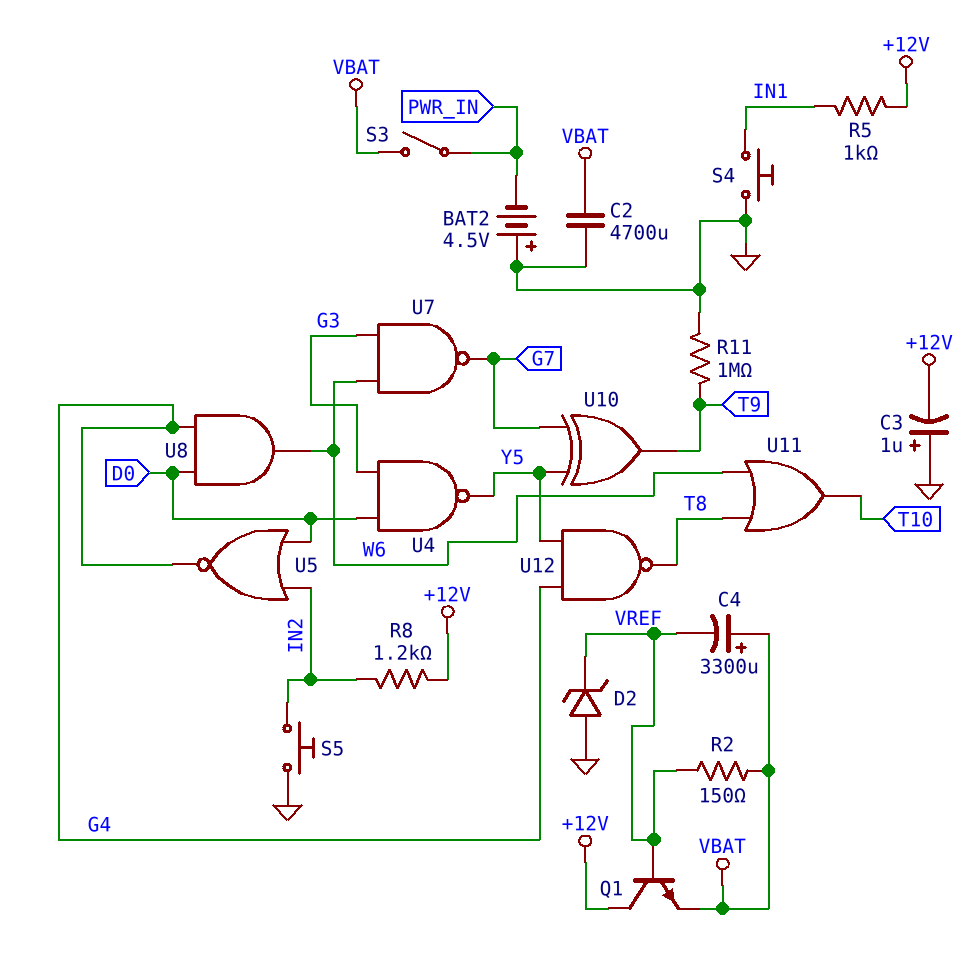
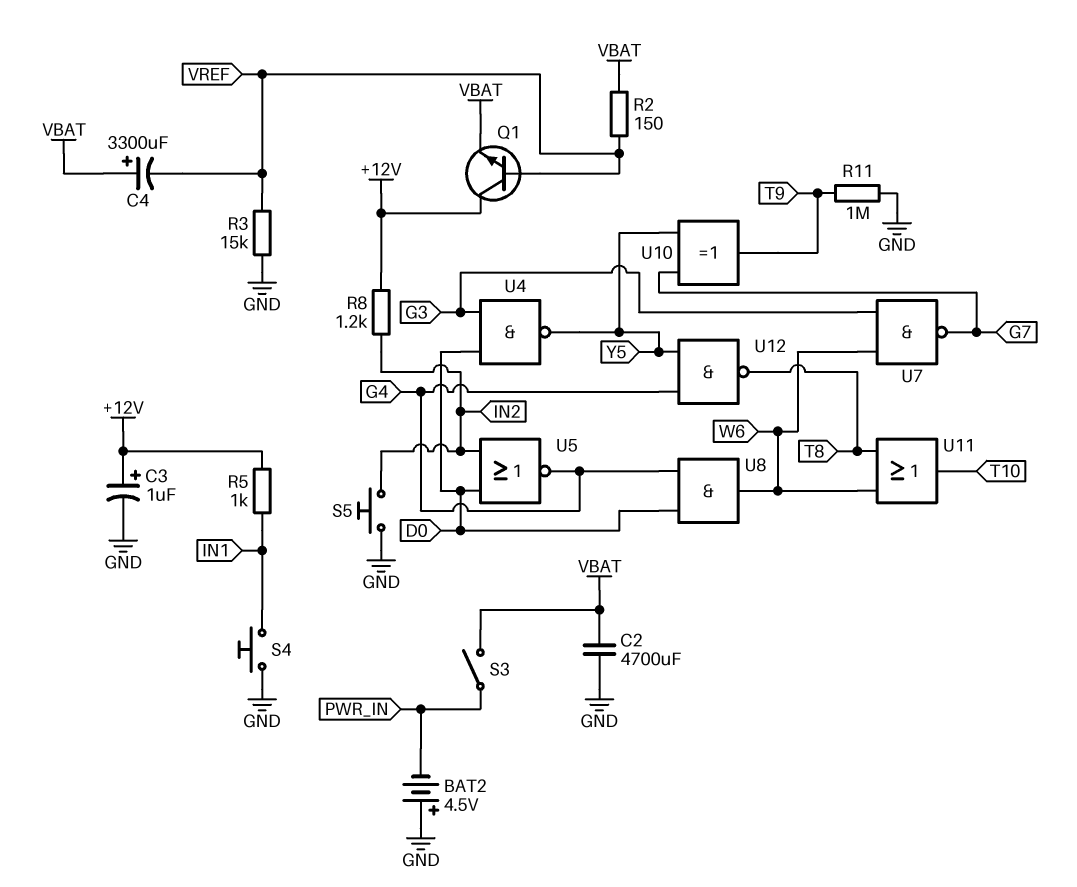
C3: 1uF (plus GND, minus +12V) -> 1uF (plus +12V, minus GND)
D2: zener (A GND, K VREF) -> none
R3: none -> 15k (GND, VREF)

